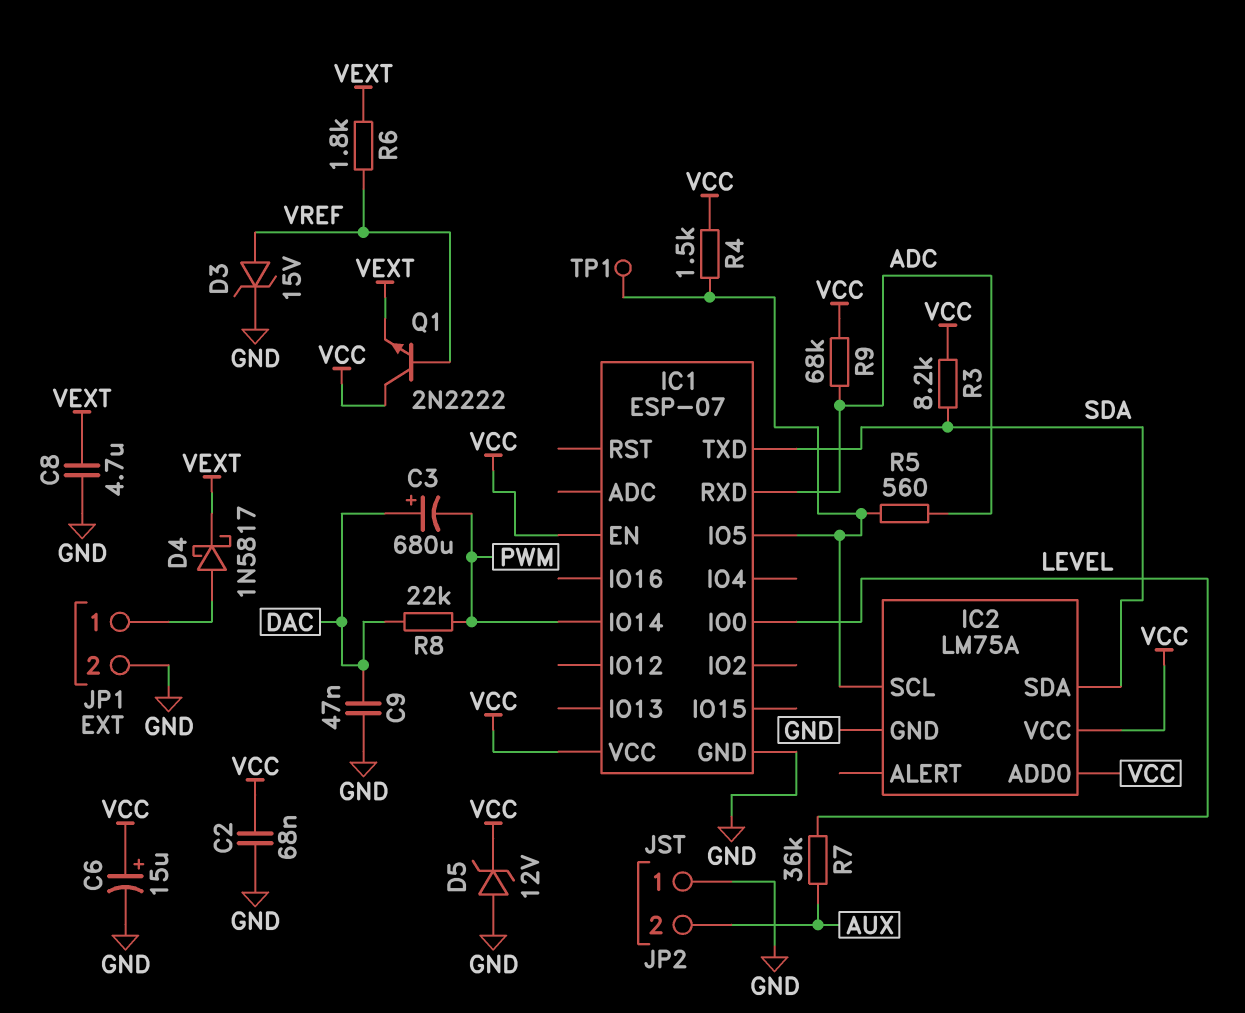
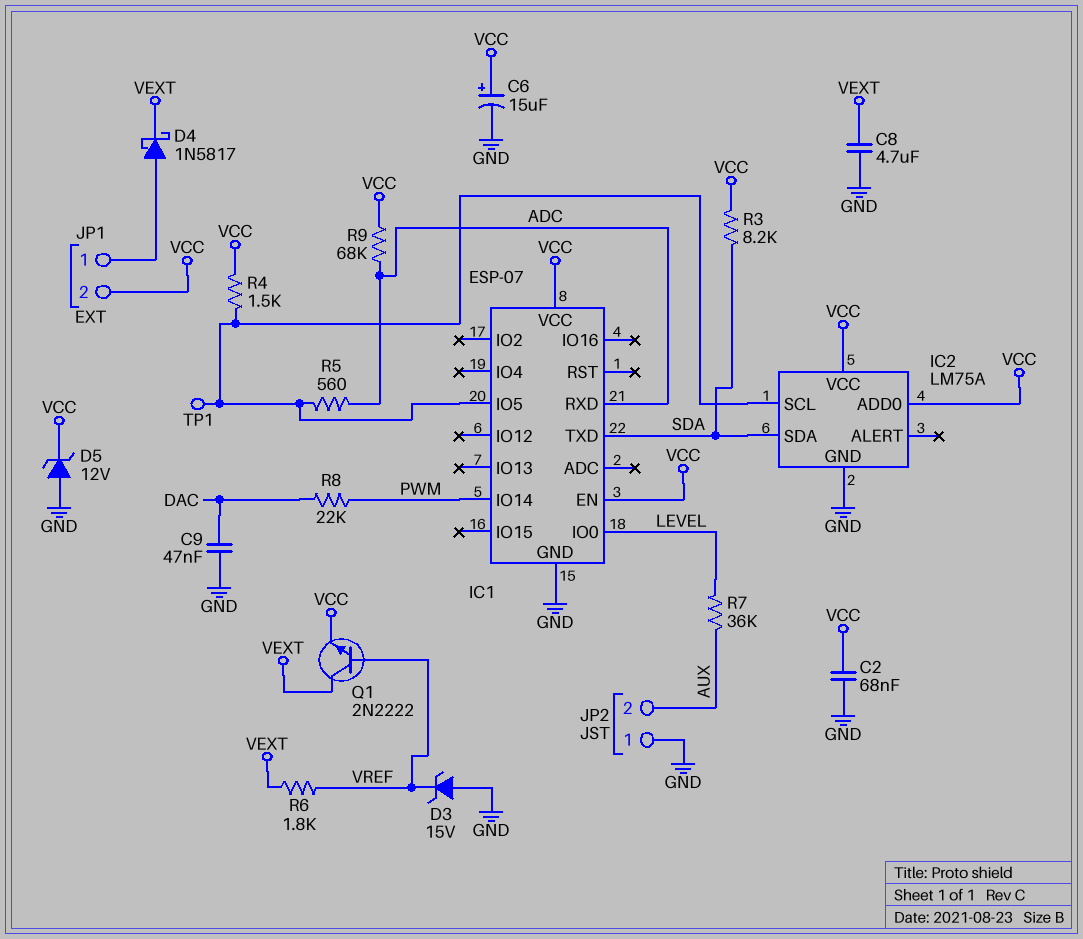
C3: 680uF (plus DAC, minus PWM) -> none
D3: zener 15V (A VREF, K GND) -> zener 15V (A GND, K VREF)
JP1 pin 2: GND -> VCC
Q1: NPN 2N2222 (B VREF, C VCC, E VEXT) -> NPN 2N2222 (B VREF, C VEXT, E VCC)

